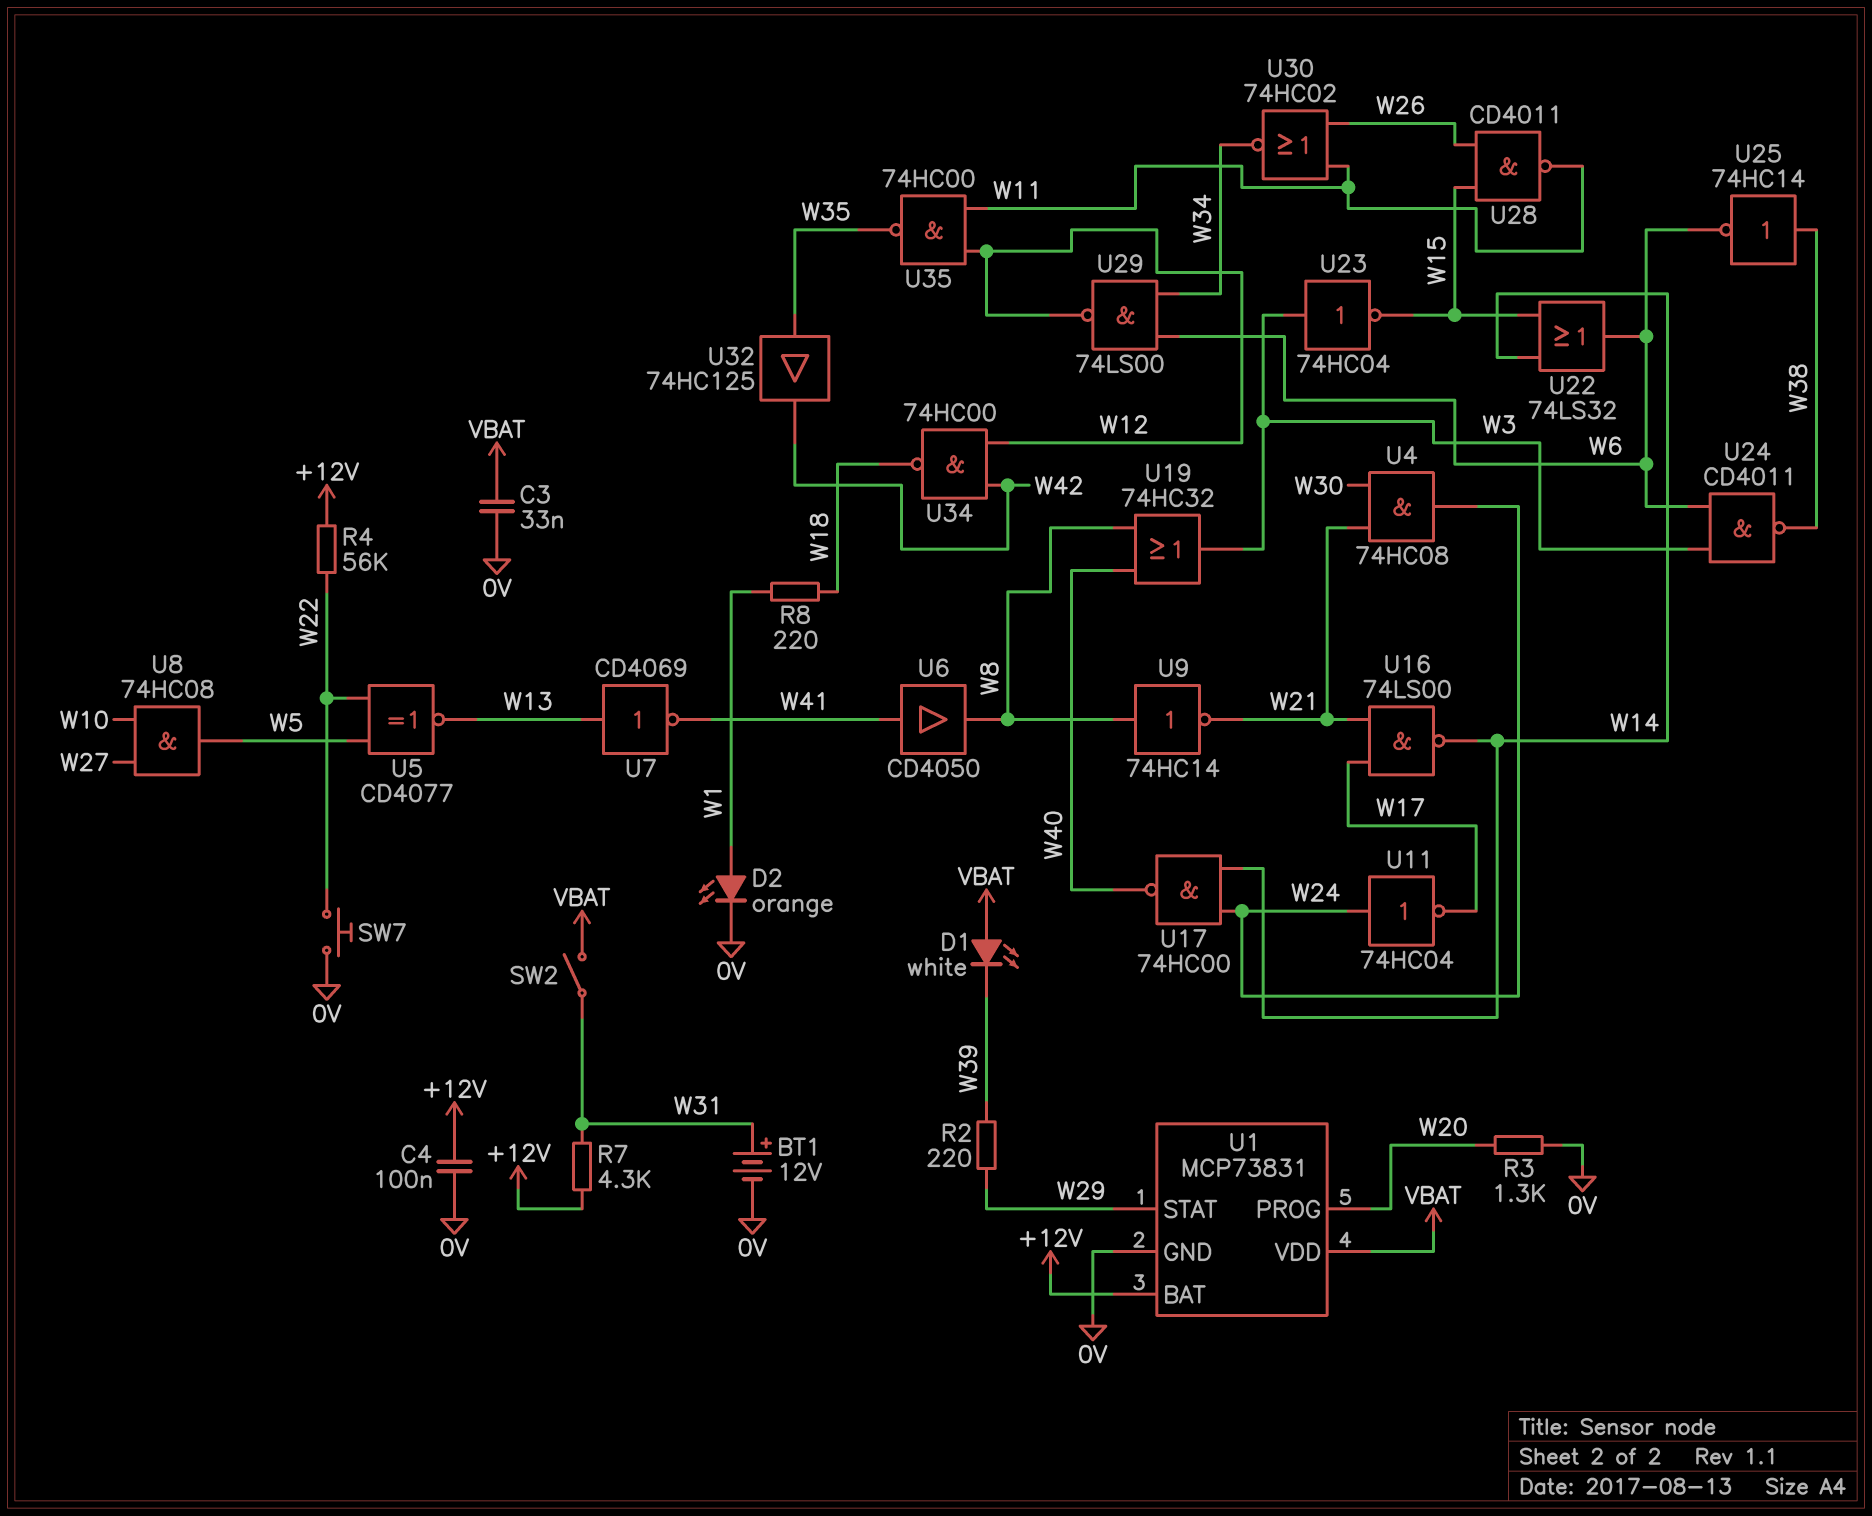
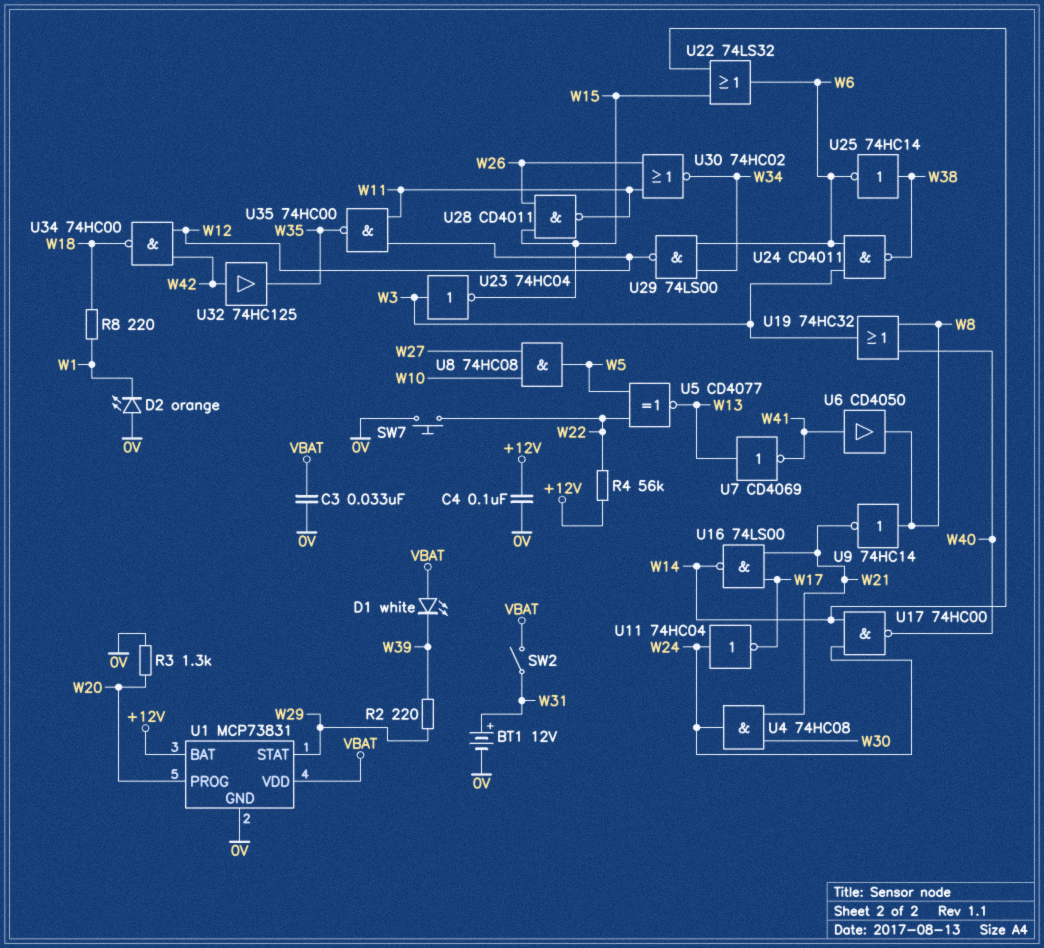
D2: LED orange (A W1, K 0V) -> LED orange (A 0V, K W1)
R7: 4.3k (+12V, W31) -> none
U32: buffer 74HC125 (in W35, out W42) -> buffer 74HC125 (in W42, out W35)

